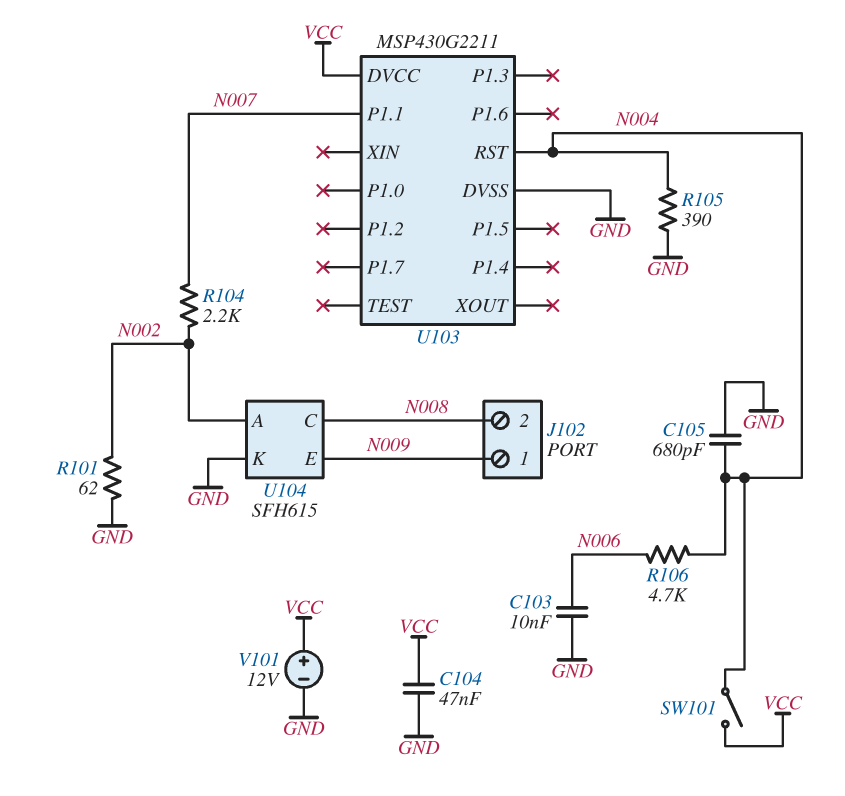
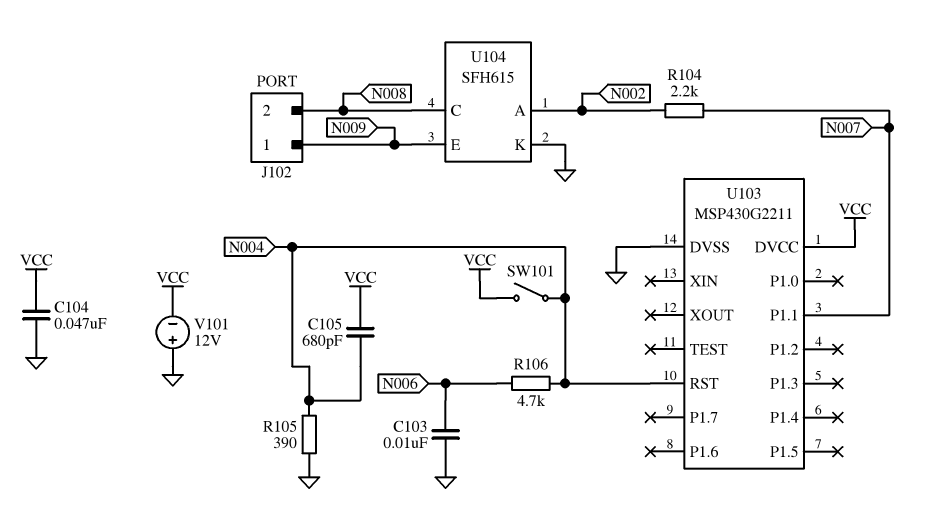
C105: 680pF (GND, N004) -> 680pF (N004, VCC)
R101: 62 (GND, N002) -> none
V101: 12V (plus VCC, minus GND) -> 12V (plus GND, minus VCC)

